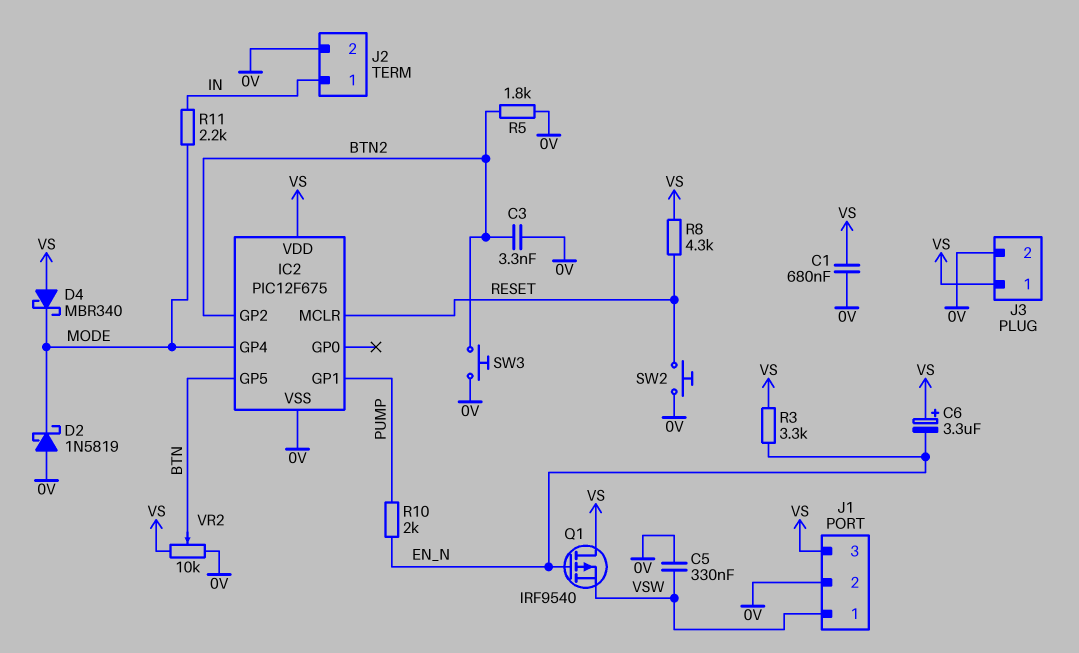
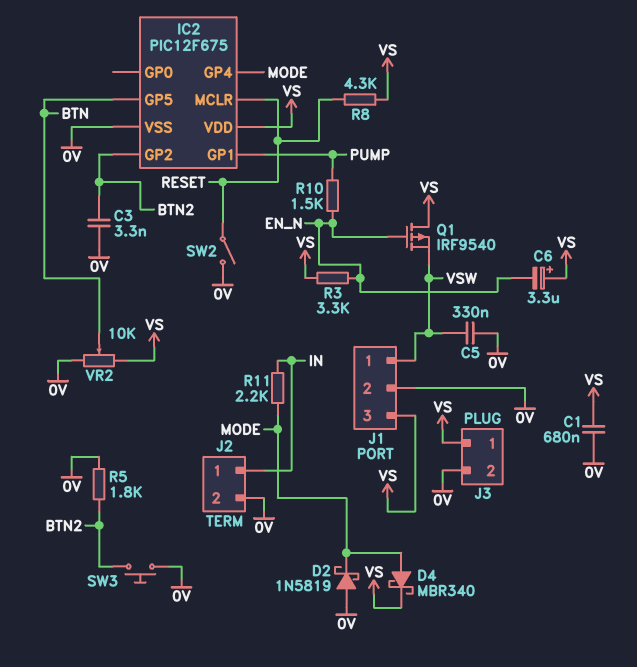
D4: schottky MBR340 (A VS, K MODE) -> schottky MBR340 (A MODE, K VS)
R10: 2k (EN_N, PUMP) -> 1.5k (EN_N, PUMP)
SW2: button (0V, RESET) -> switch (0V, RESET)

